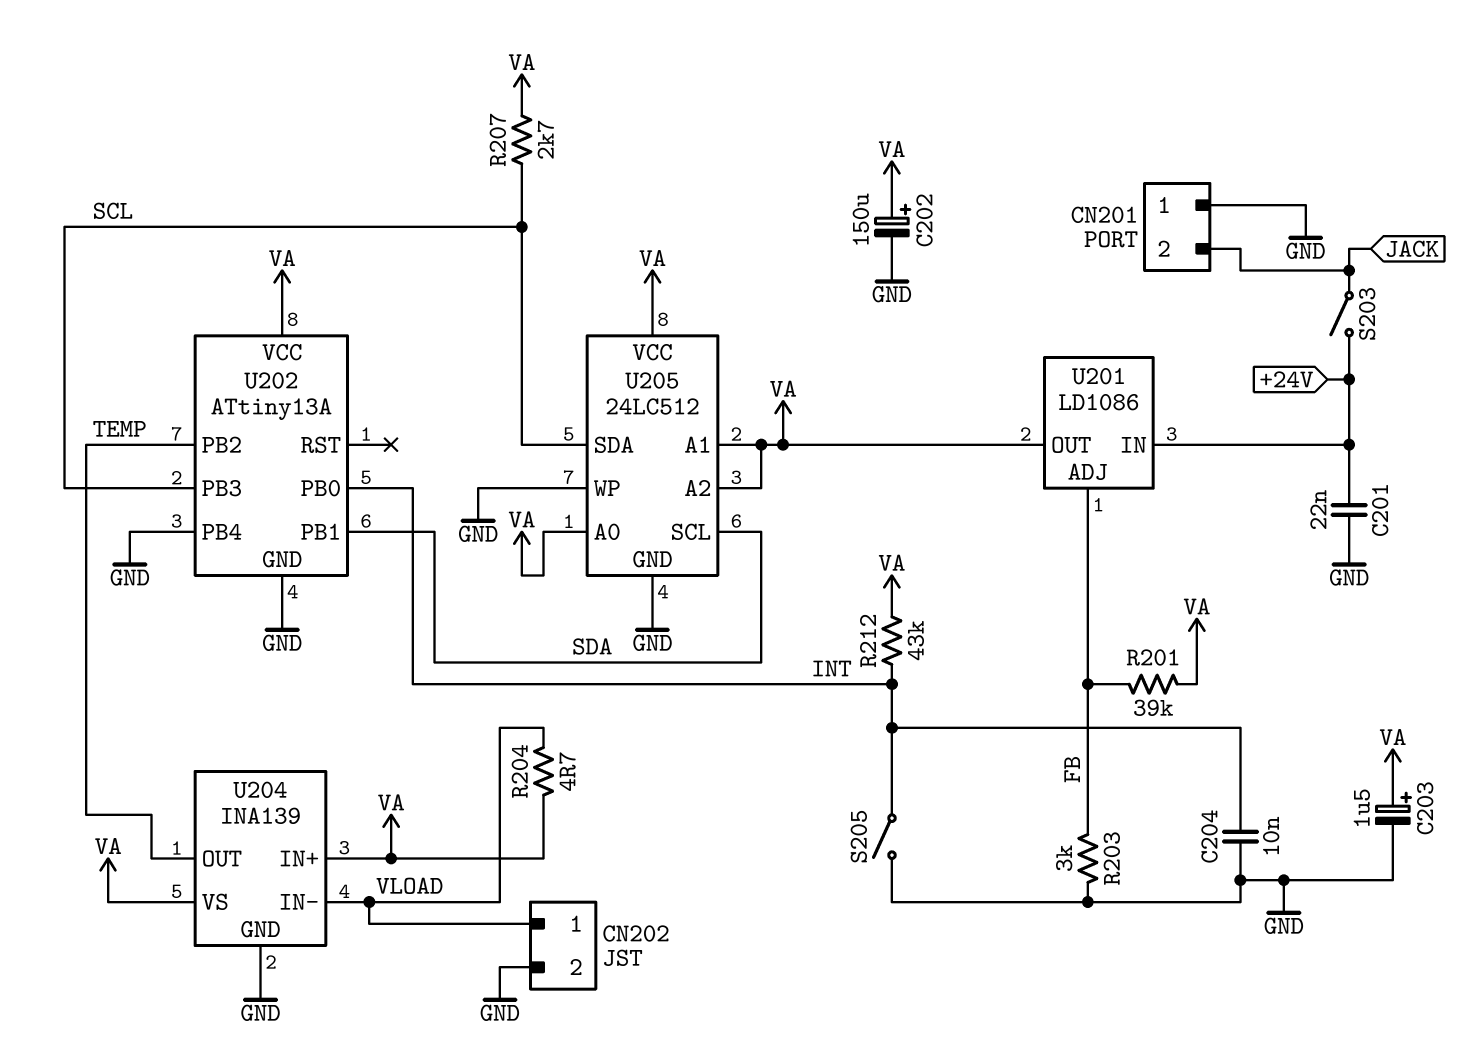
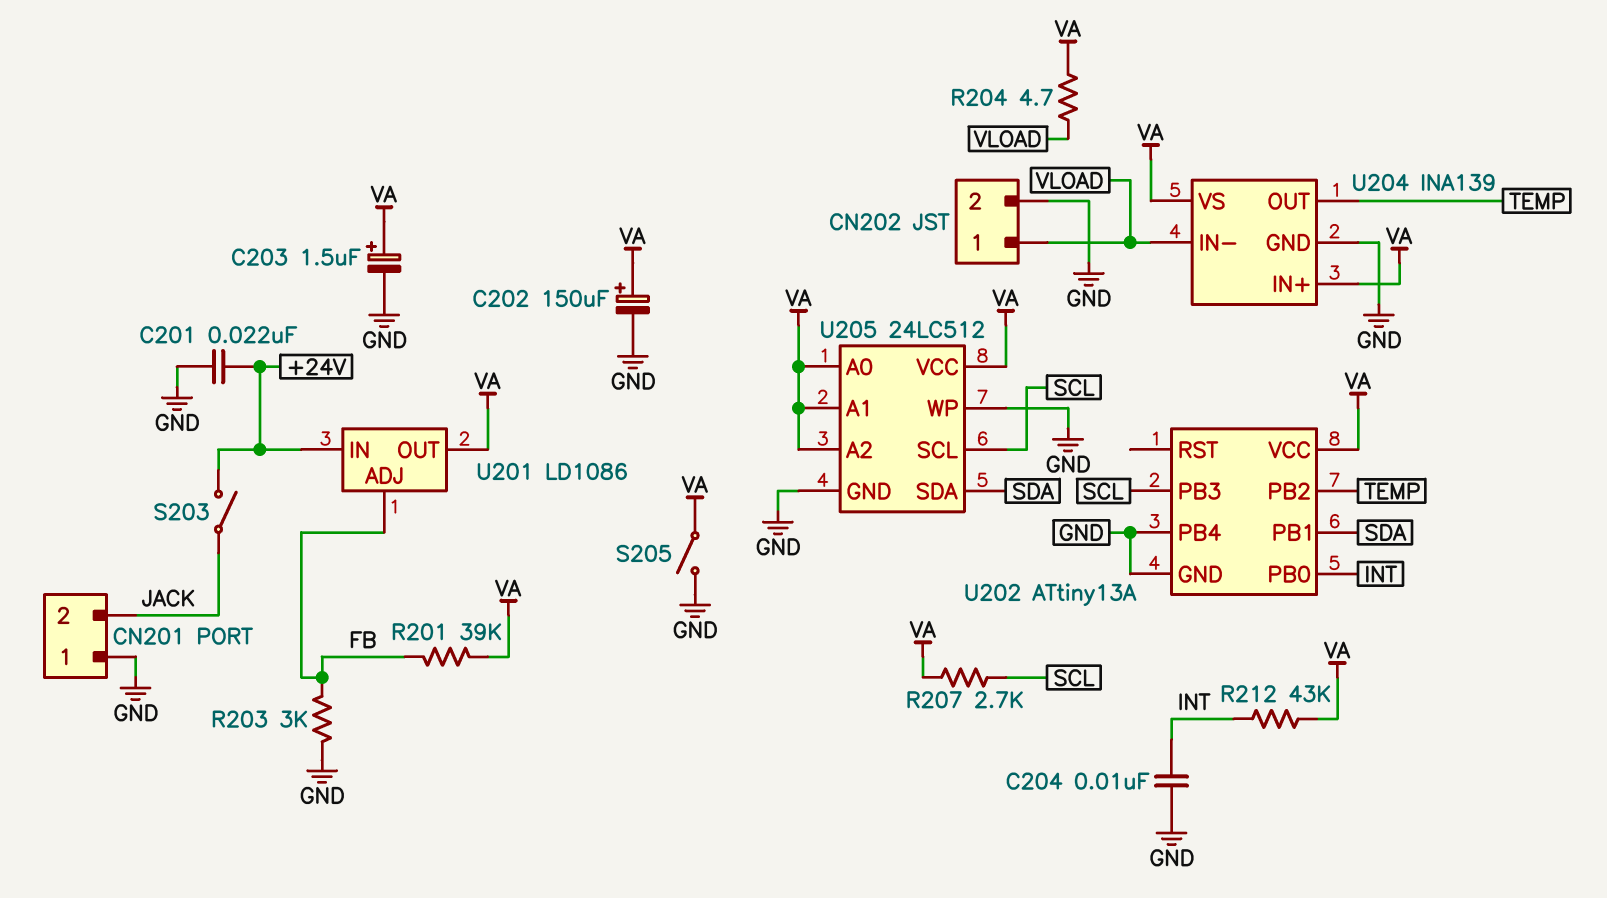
S205: switch (GND, INT) -> switch (GND, VA)
U205 pin SCL: SDA -> SCL
U205 pin SDA: SCL -> SDA

